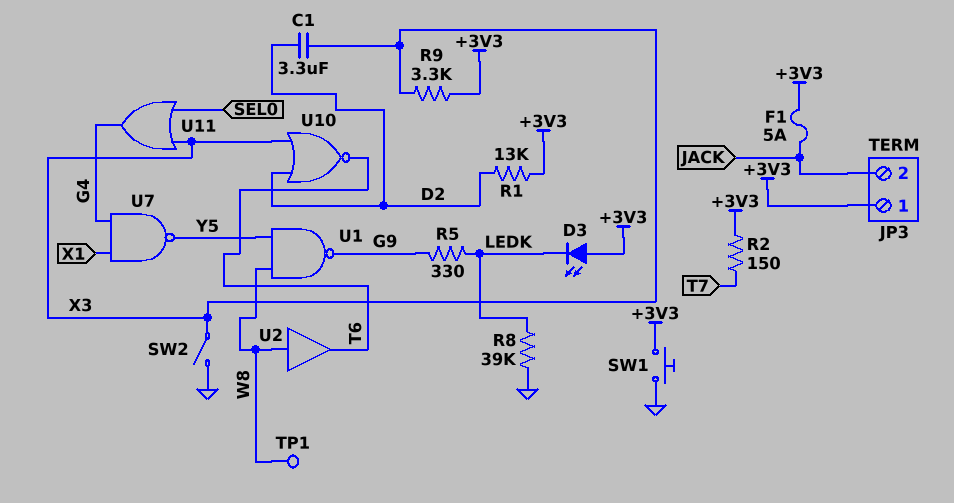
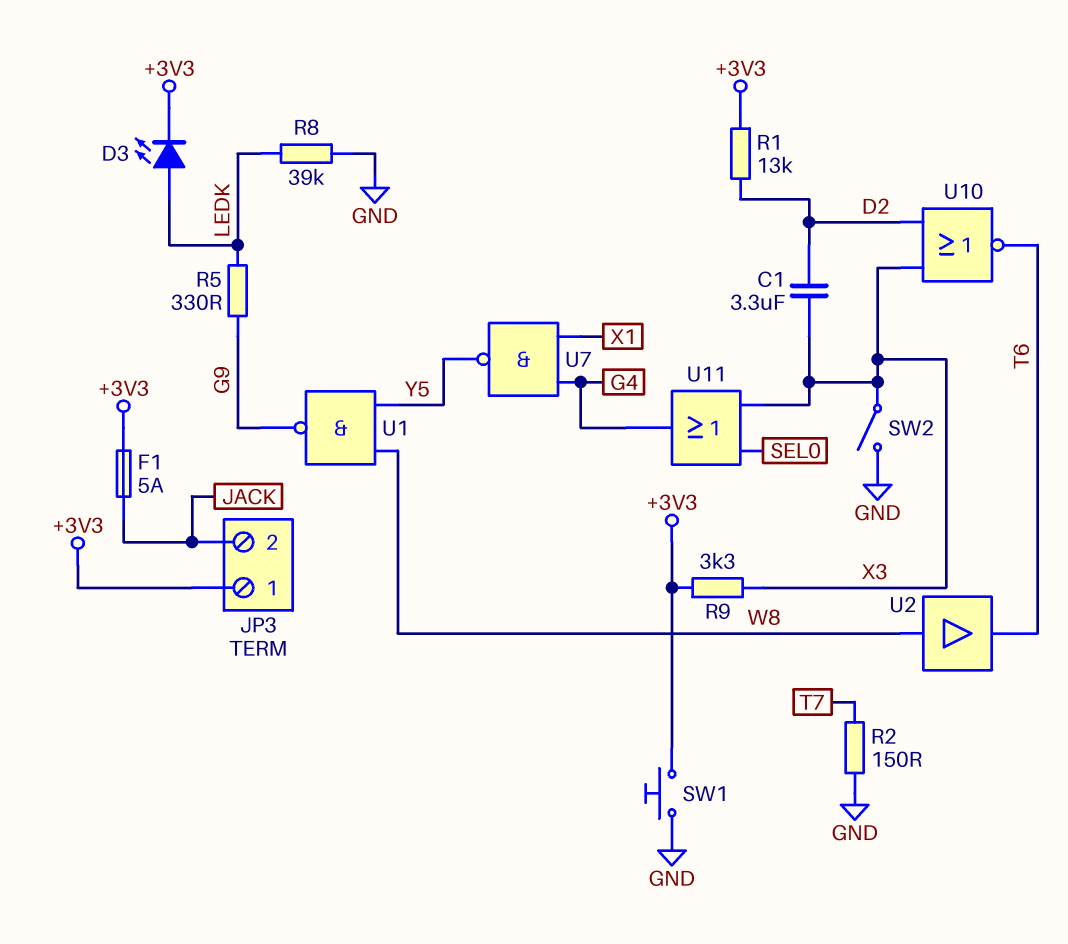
D3: LED (A +3V3, K LEDK) -> LED (A LEDK, K +3V3)
R2: 150 (+3V3, T7) -> 150 (GND, T7)
TP1: test point (W8) -> none

